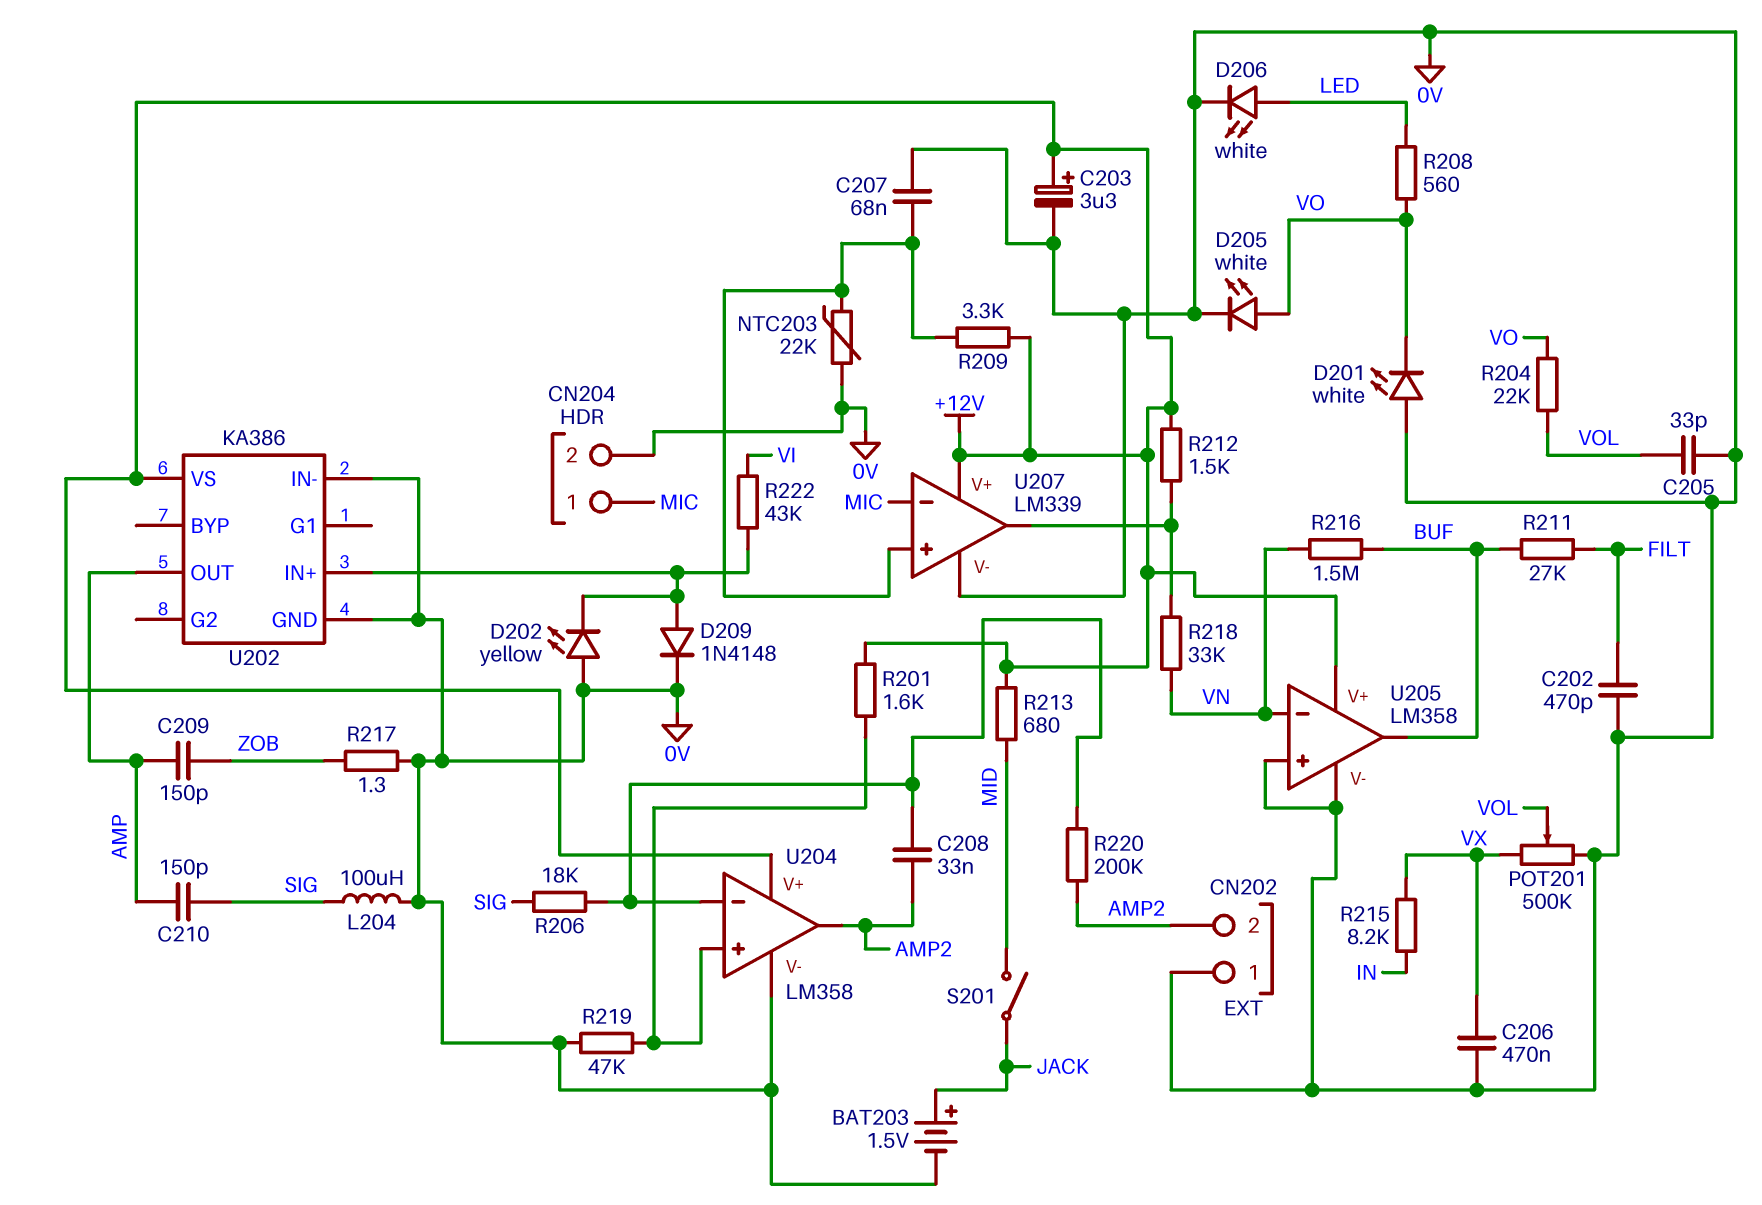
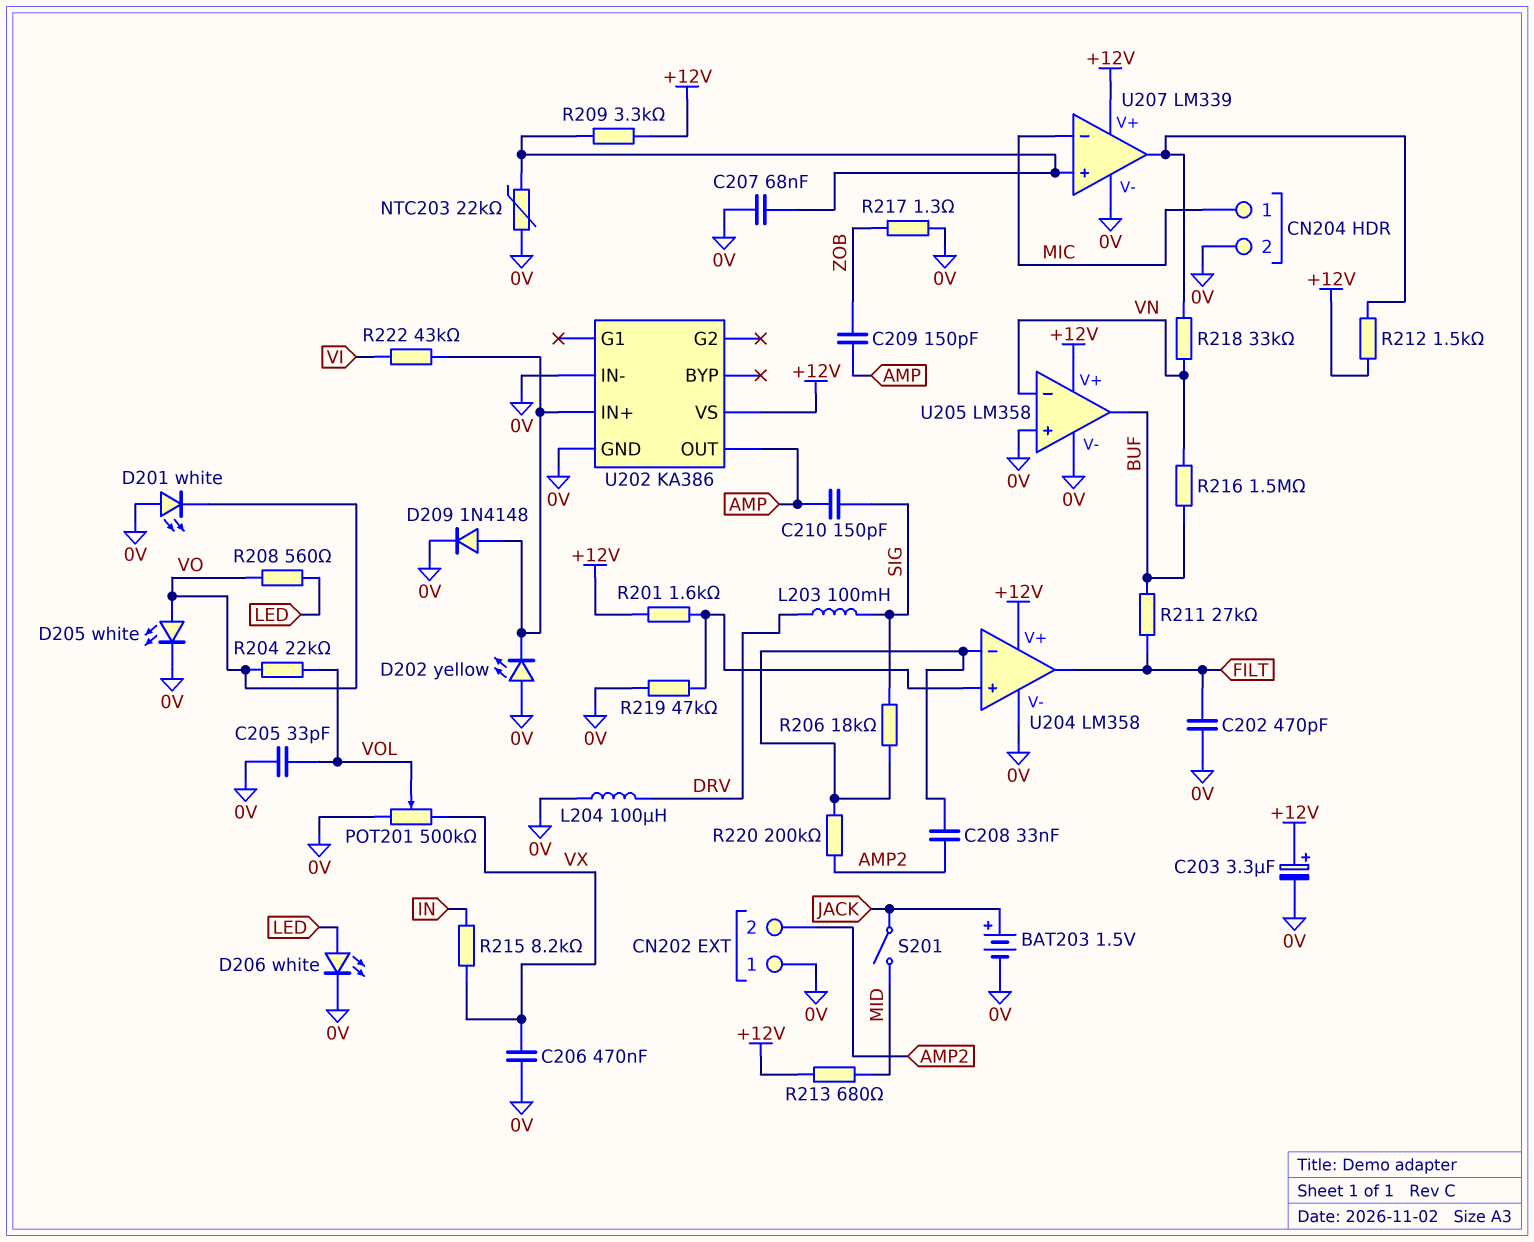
L203: none -> 100mH (DRV, SIG)
L204: 100uH (0V, SIG) -> 100uH (0V, DRV)
U204 pin out: AMP2 -> FILT

